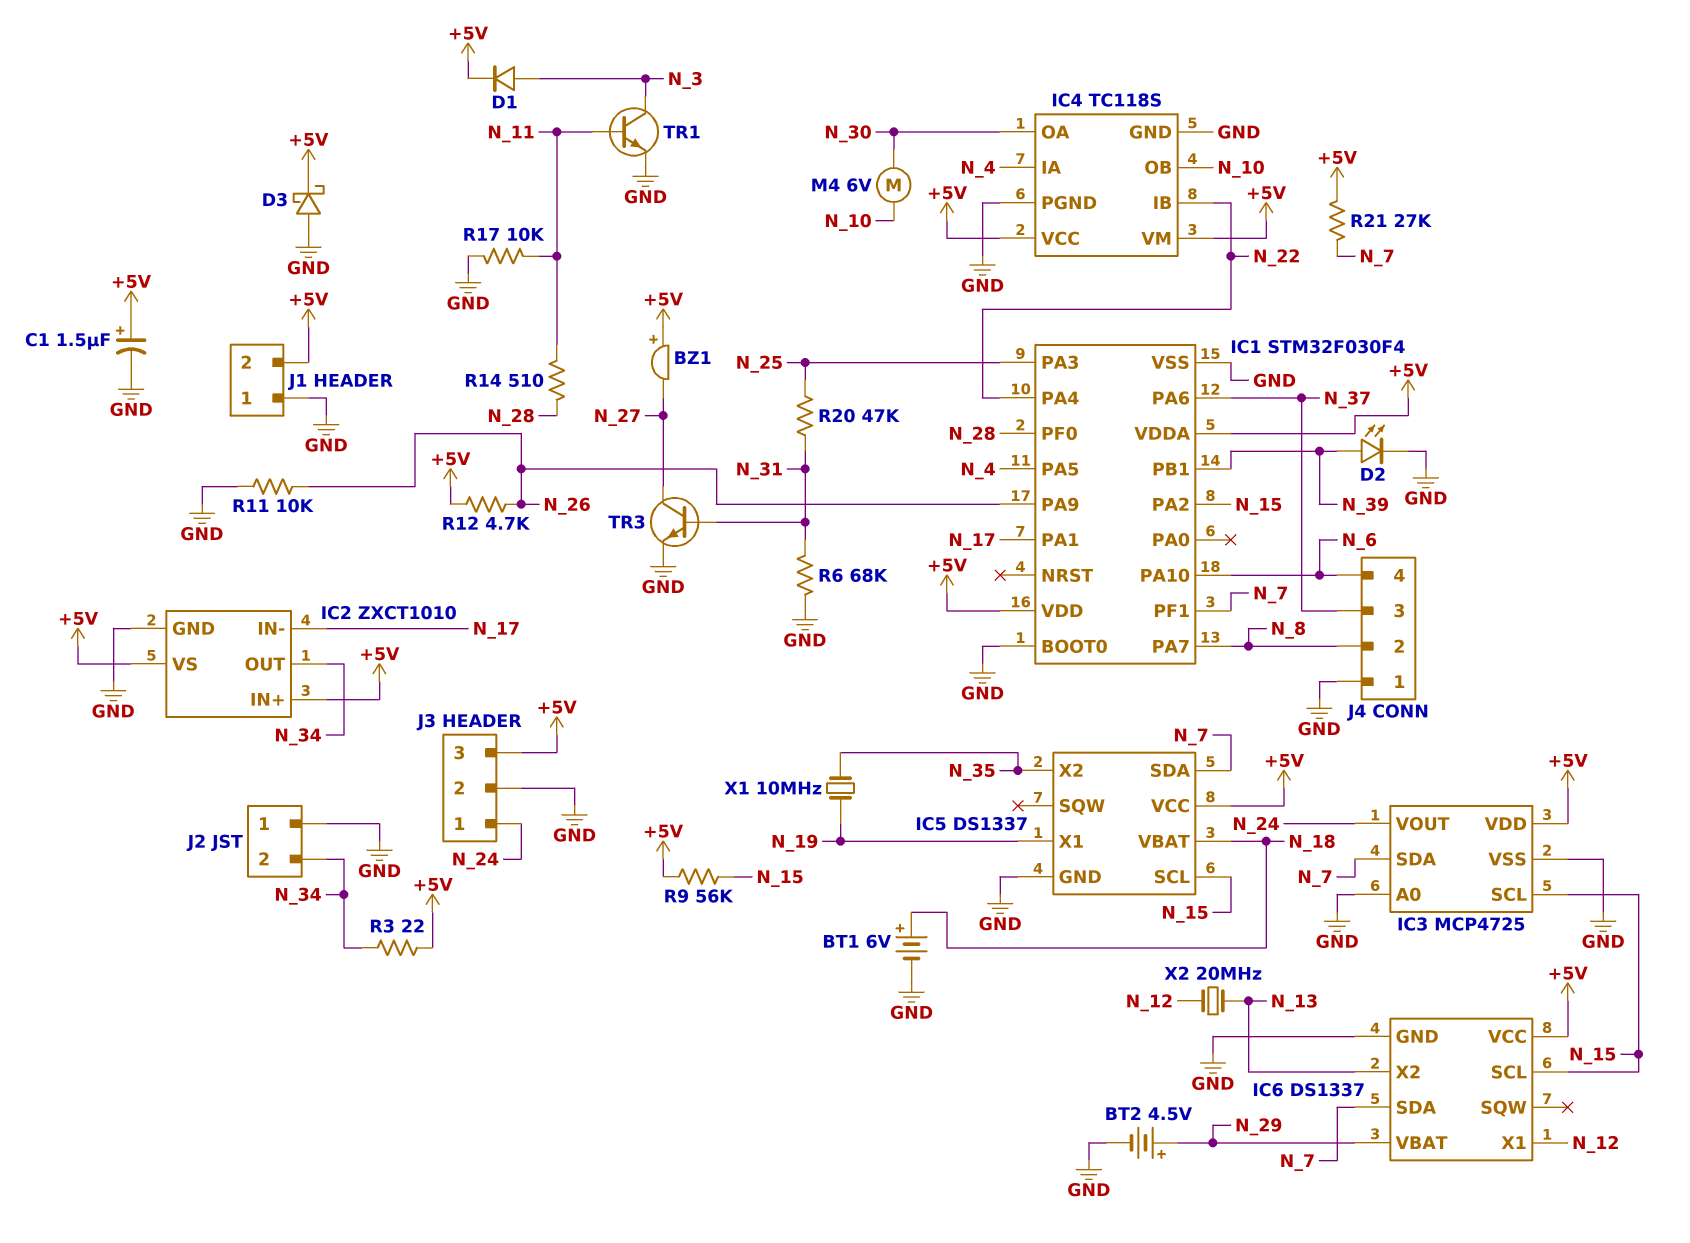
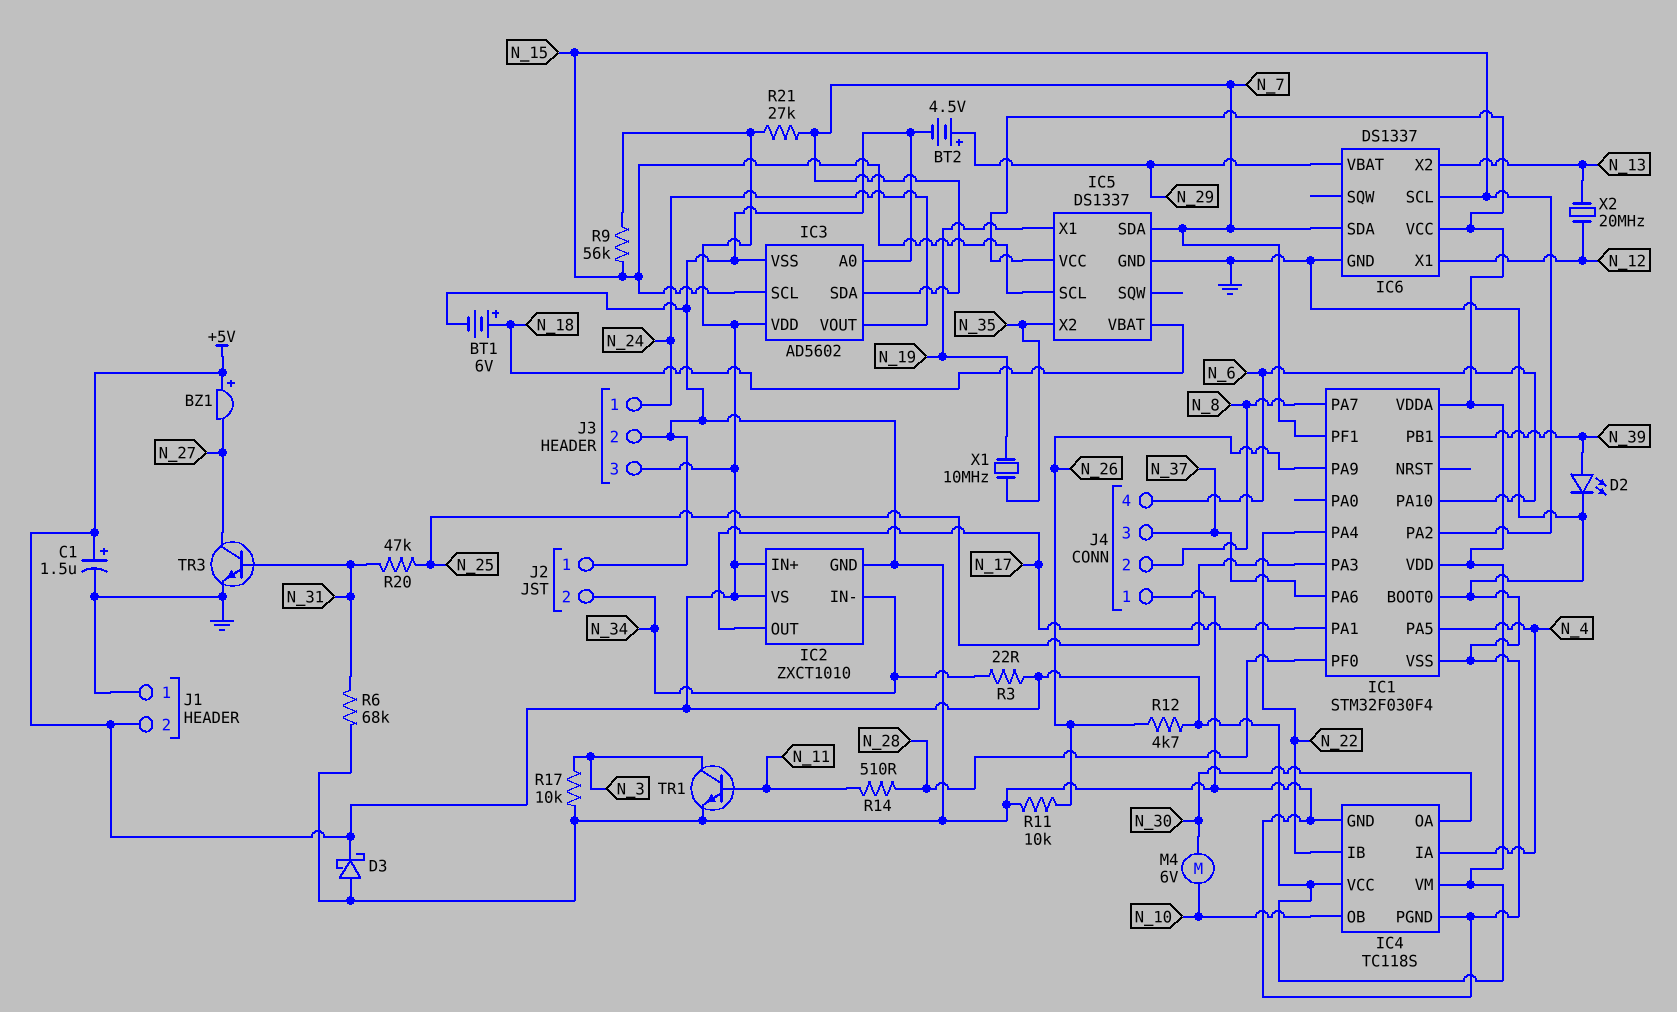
D1: diode (A N_3, K +5V) -> none
IC2 pin IN-: N_17 -> N_34
IC2 pin OUT: N_34 -> N_17
IC3: MCP4725 -> AD5602
R17: 10k (GND, N_11) -> 10k (GND, N_3)

